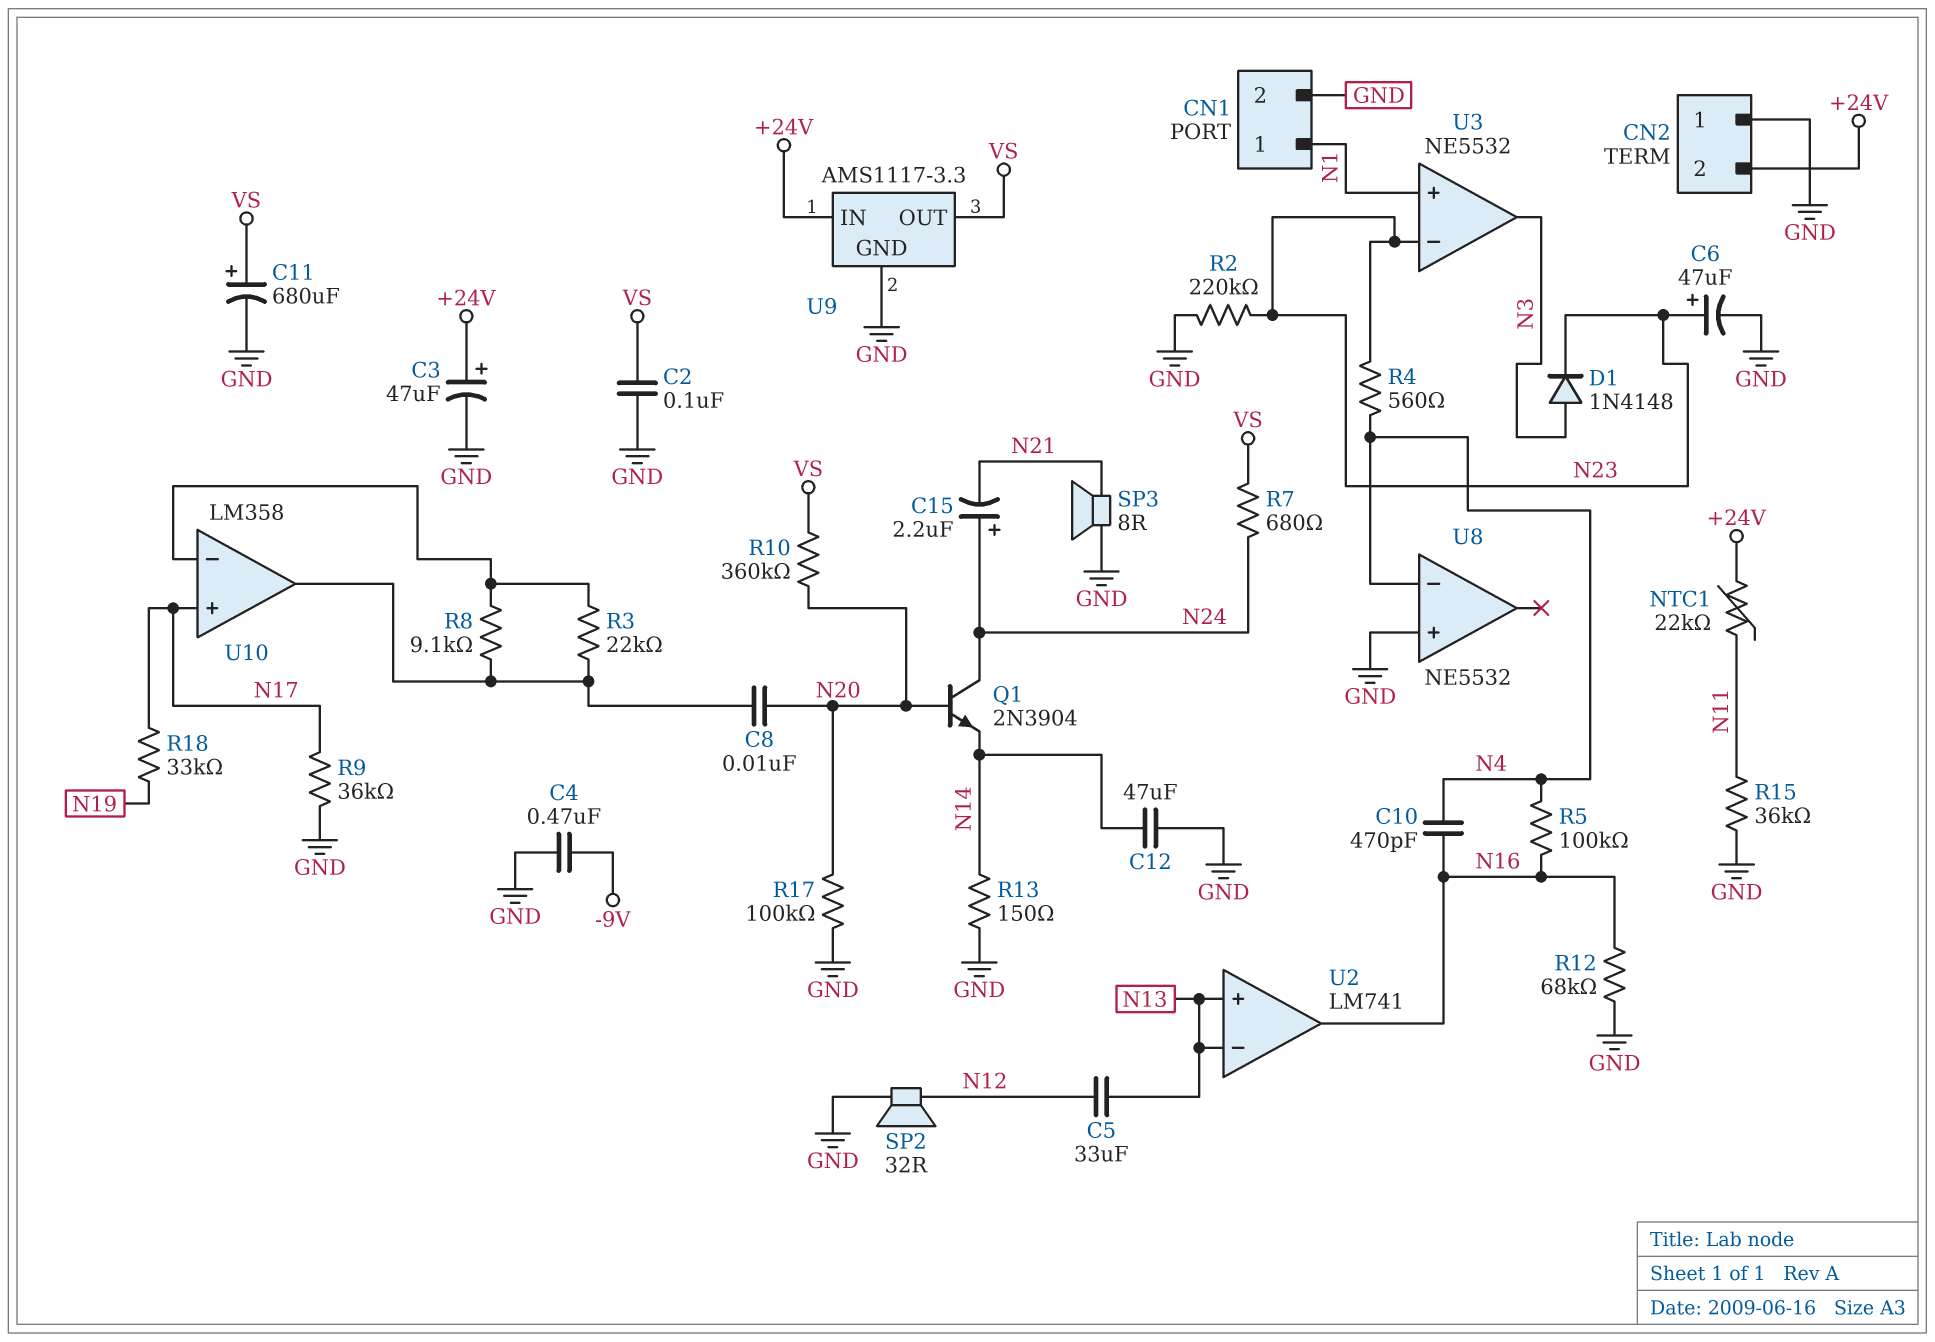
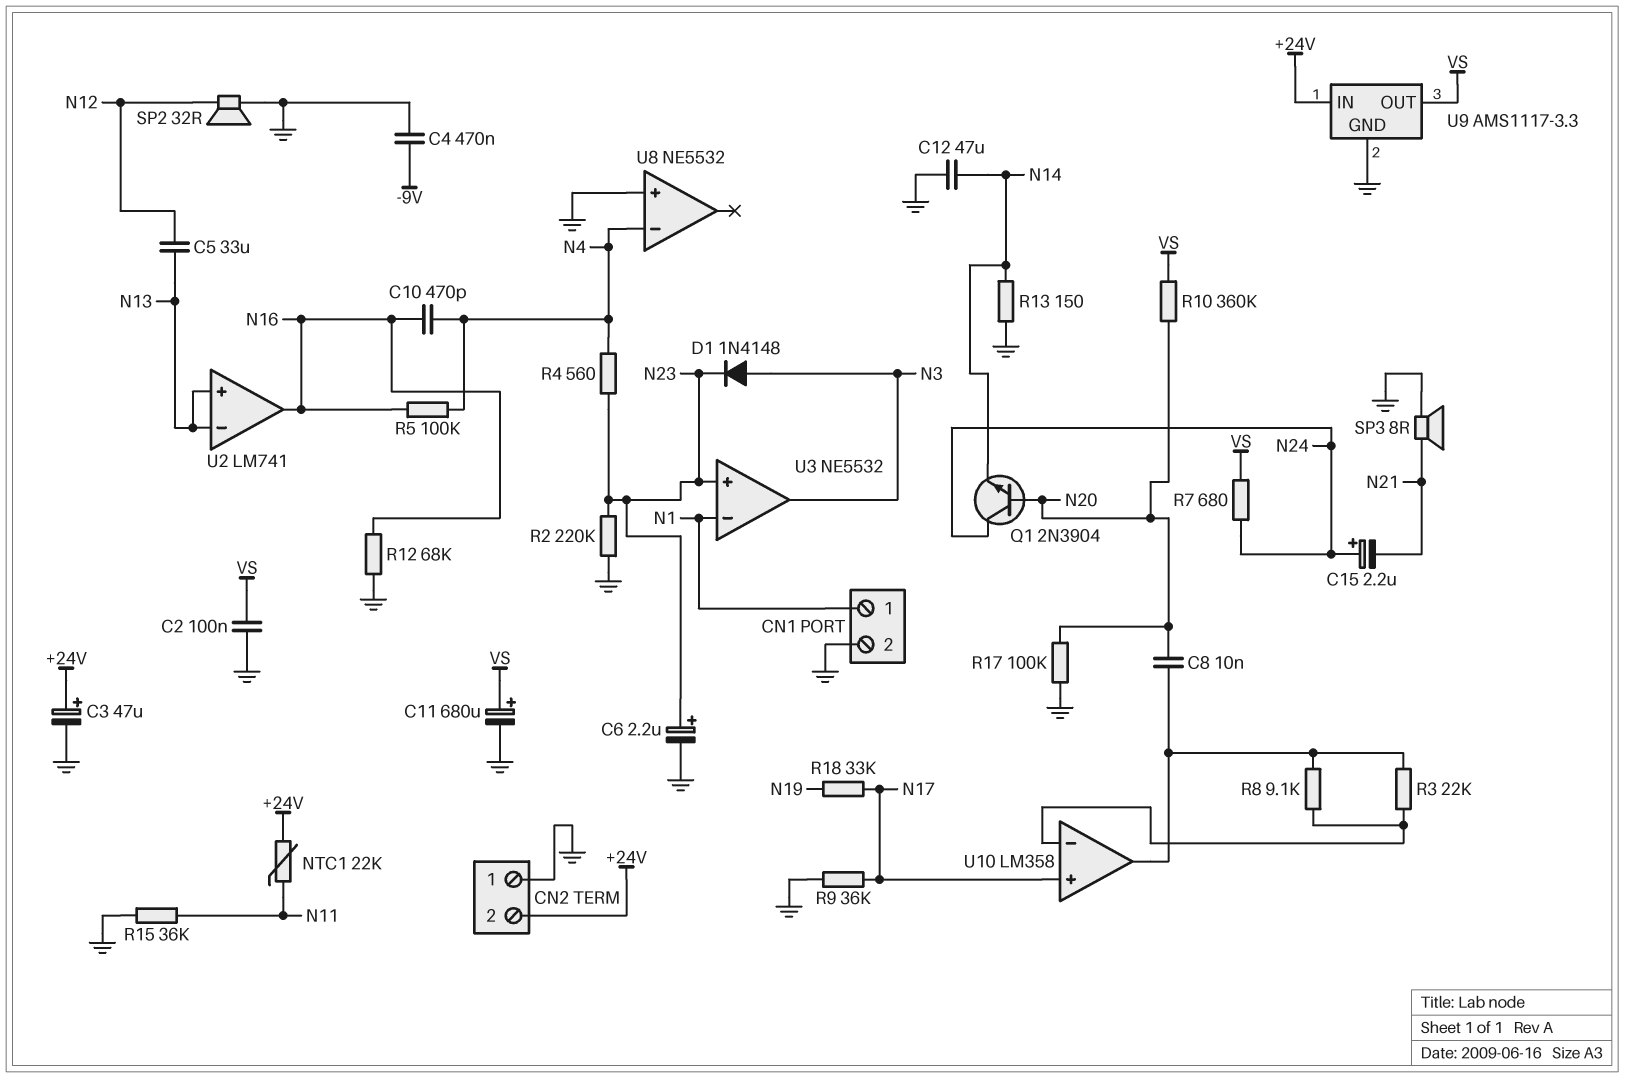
C6: 47uF (plus N23, minus GND) -> 2.2uF (plus N23, minus GND)
U3 pin in+: N1 -> N23
U3 pin in-: N23 -> N1

